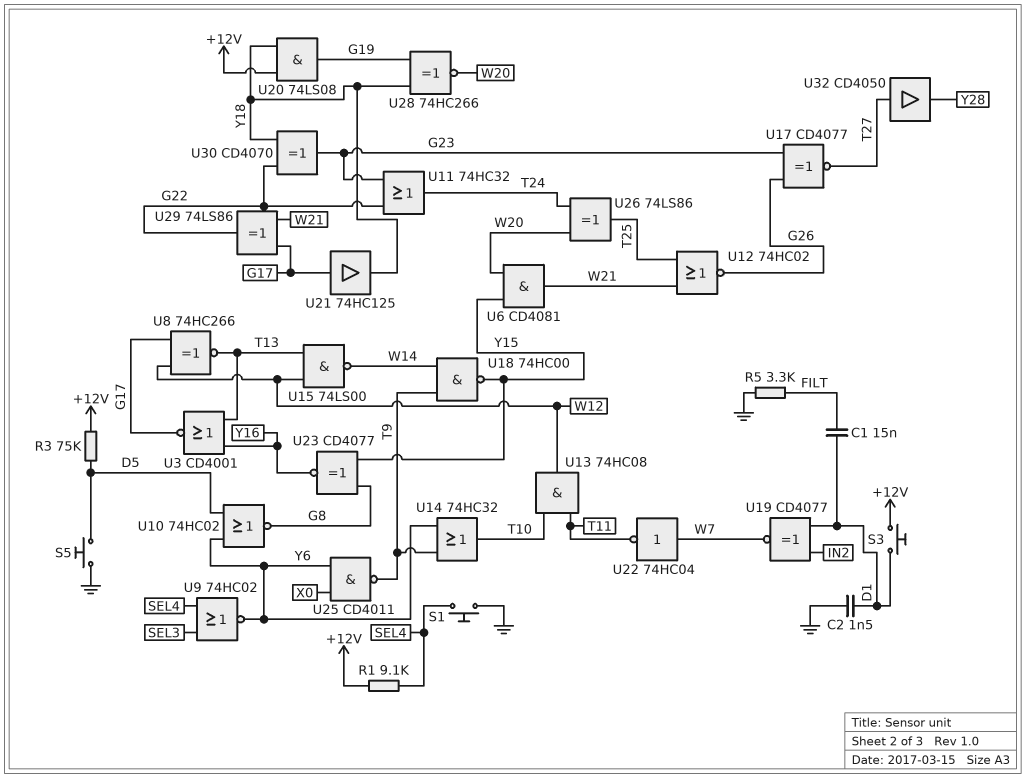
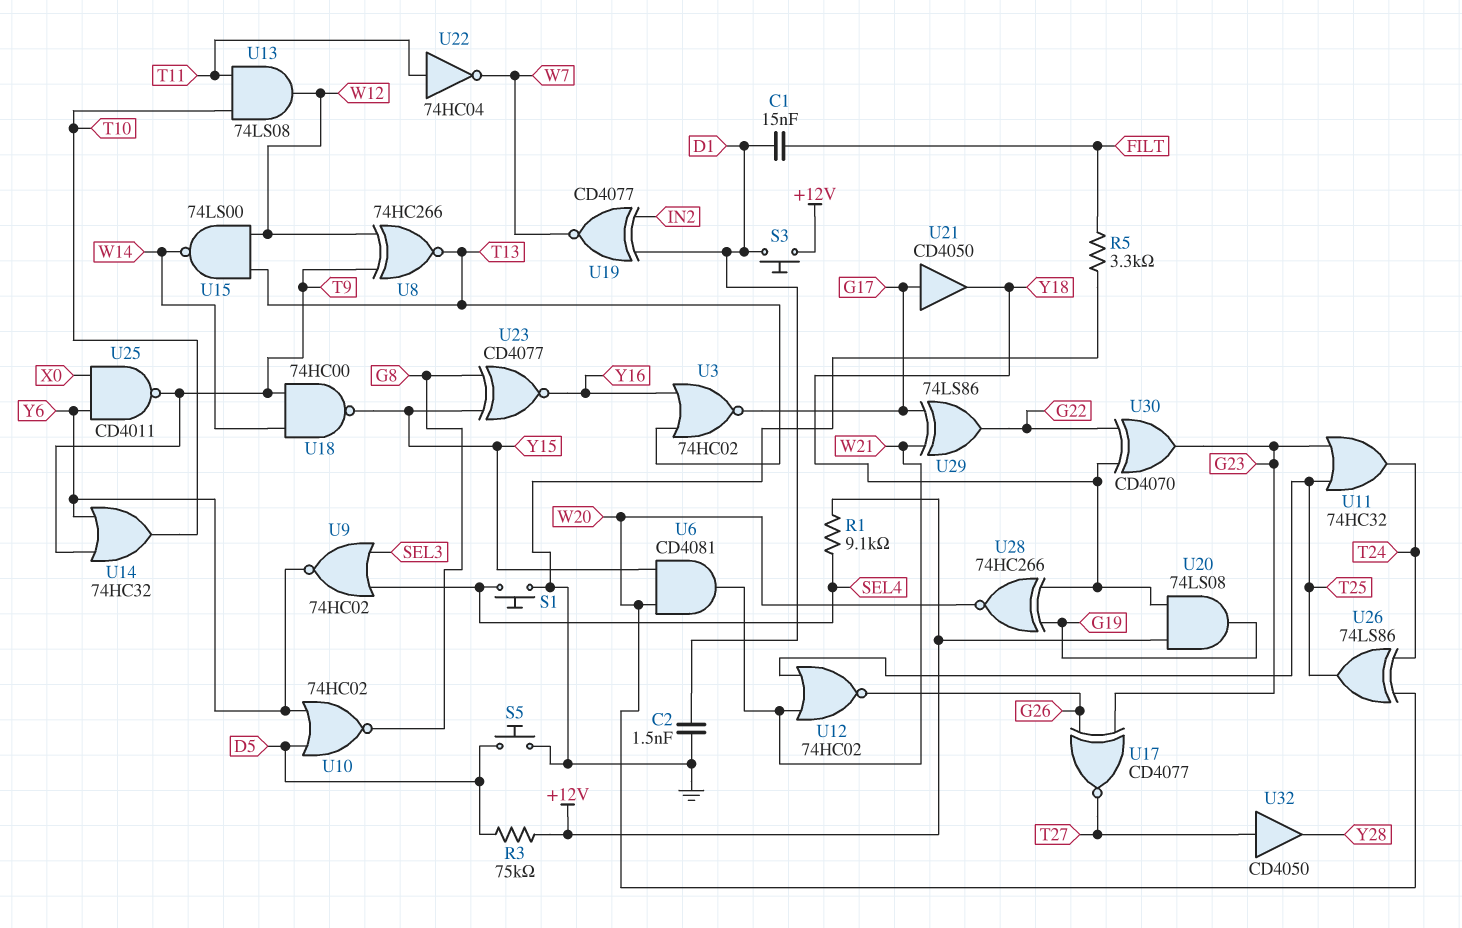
U3: NOR CD4001 (in T13, in Y16, out G17) -> NOR 74HC02 (in T13, in Y16, out G17)
U8: XNOR 74HC266 (in G17, in W12, out T13) -> XNOR 74HC266 (in T9, in W12, out T13)
U11: OR 74HC32 (in G22, in G23, out T24) -> OR 74HC32 (in G23, in T25, out T24)
U13: AND 74HC08 (in T10, in T11, out W12) -> AND 74LS08 (in T10, in T11, out W12)
U21: buffer 74HC125 (in G17, out Y18) -> buffer CD4050 (in G17, out Y18)
U22: NOT 74HC04 (in W7, out T11) -> NOT 74HC04 (in T11, out W7)

